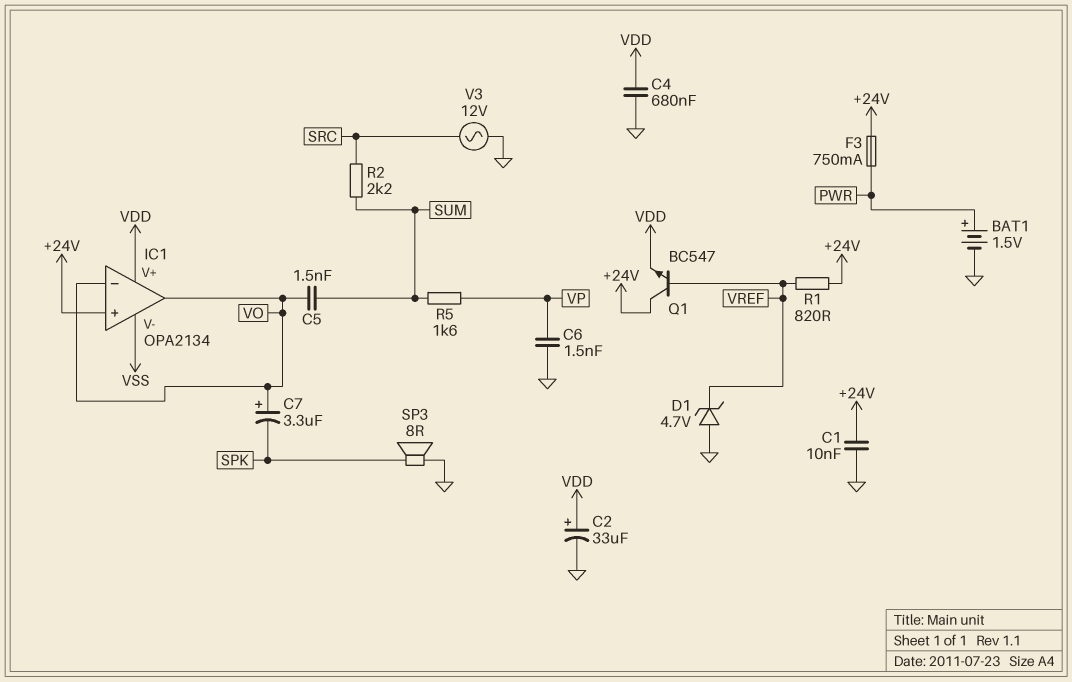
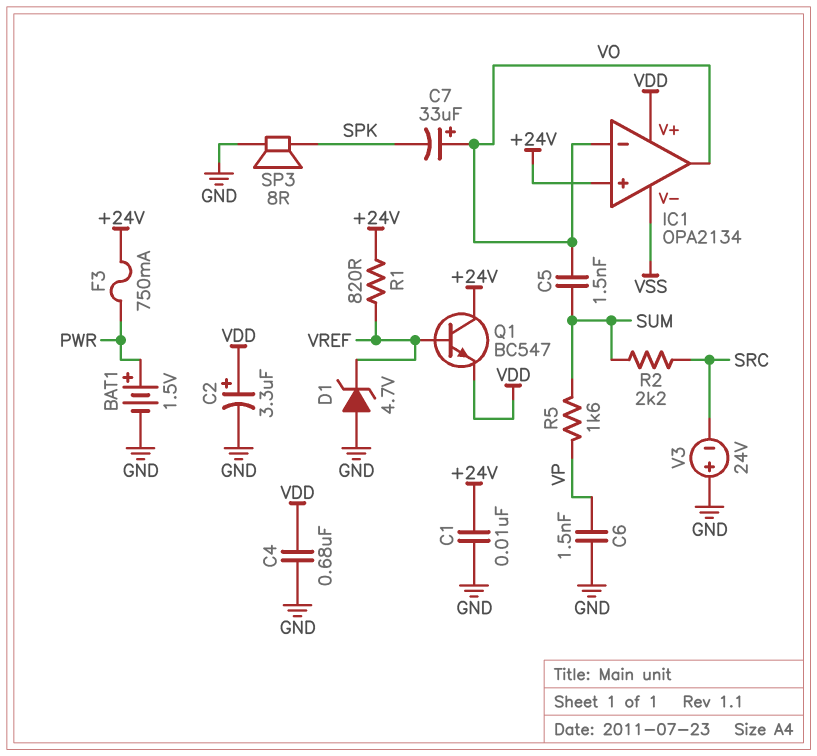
C2: 33uF (plus VDD, minus GND) -> 3.3uF (plus VDD, minus GND)
C7: 3.3uF (plus VO, minus SPK) -> 33uF (plus VO, minus SPK)
V3: AC 12V (GND, SRC) -> 24V (plus GND, minus SRC)

